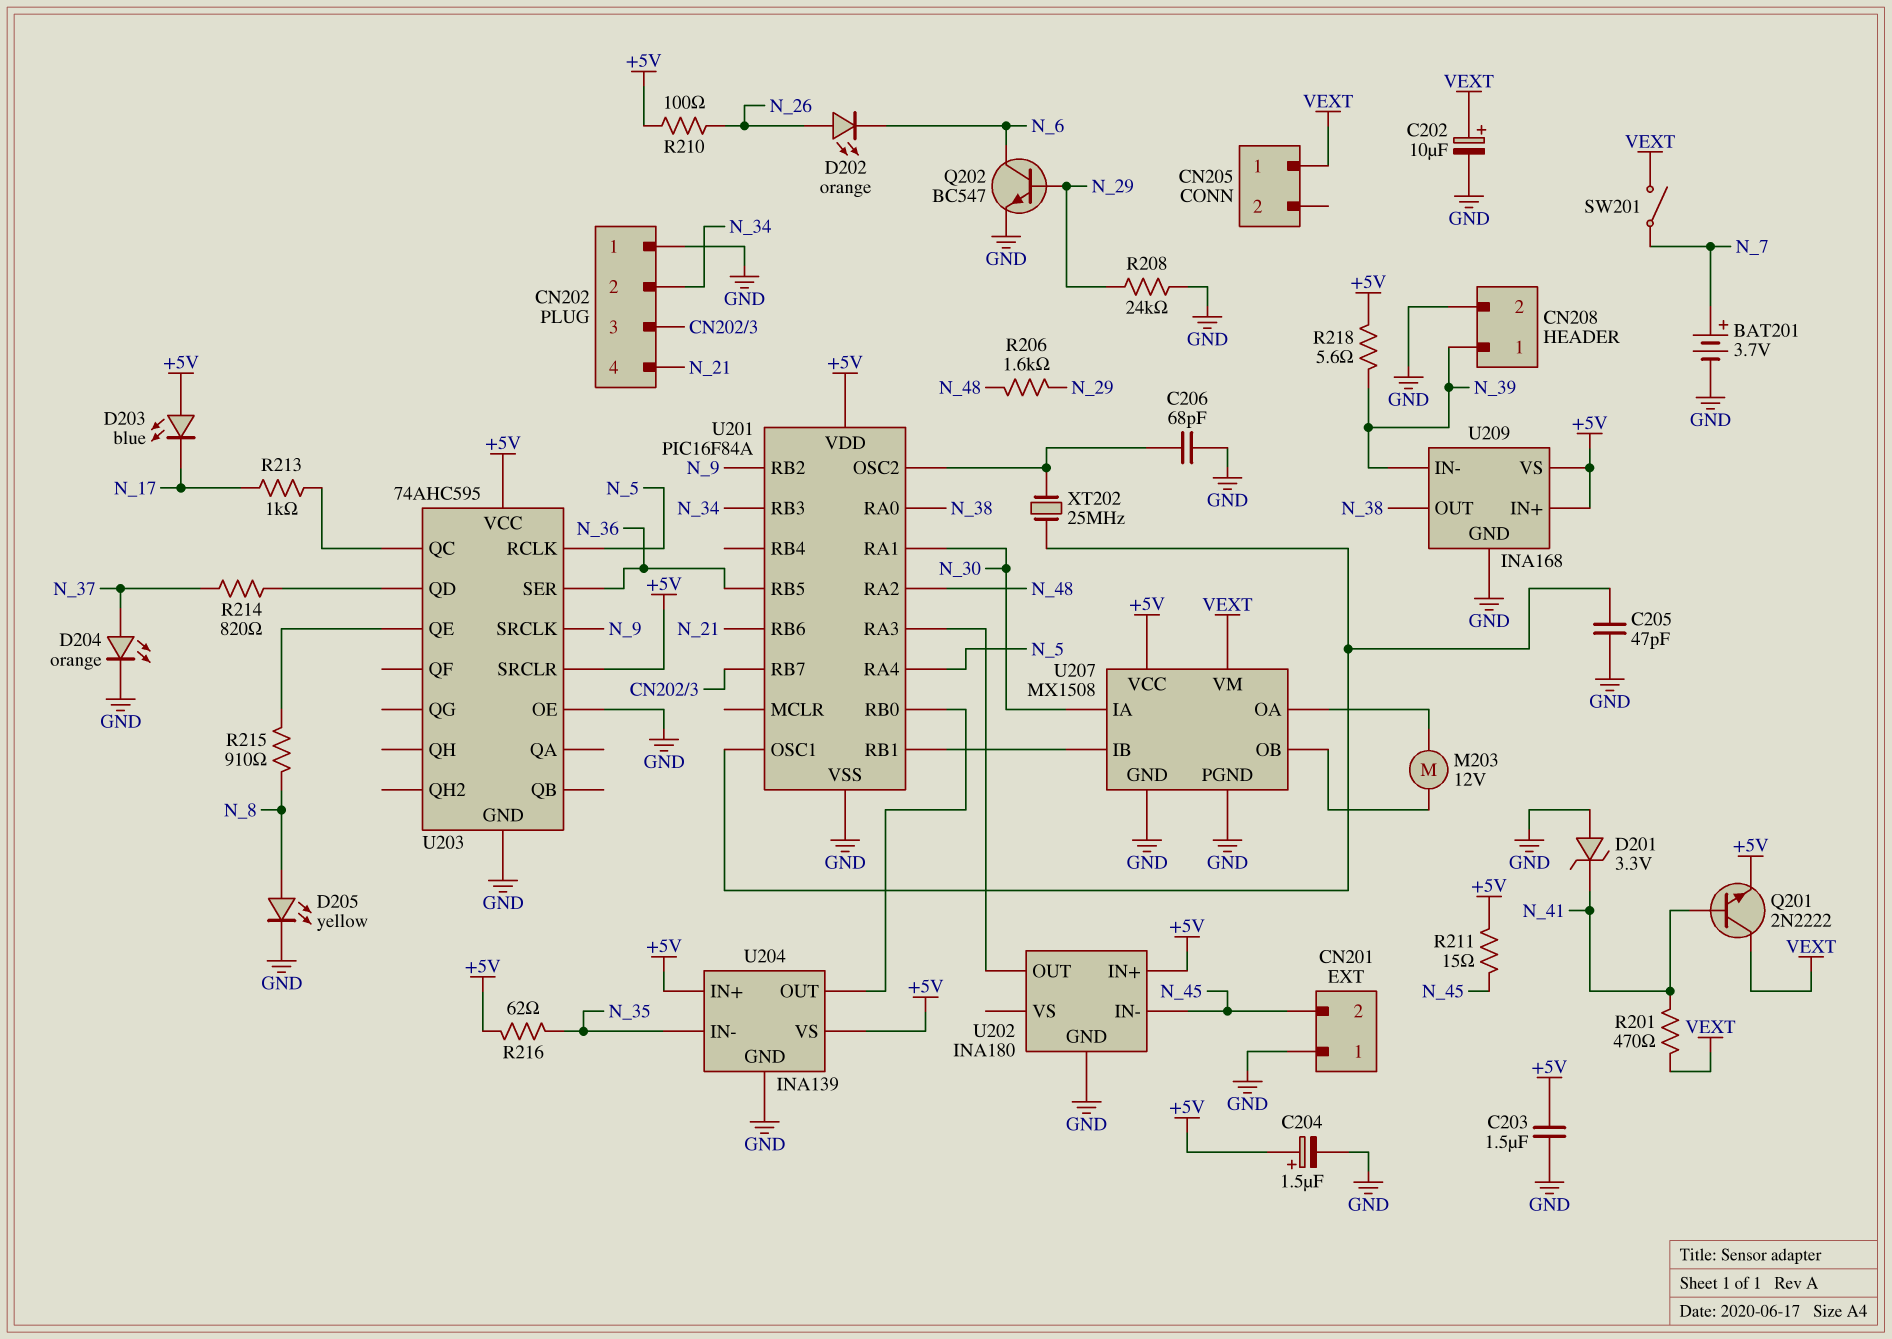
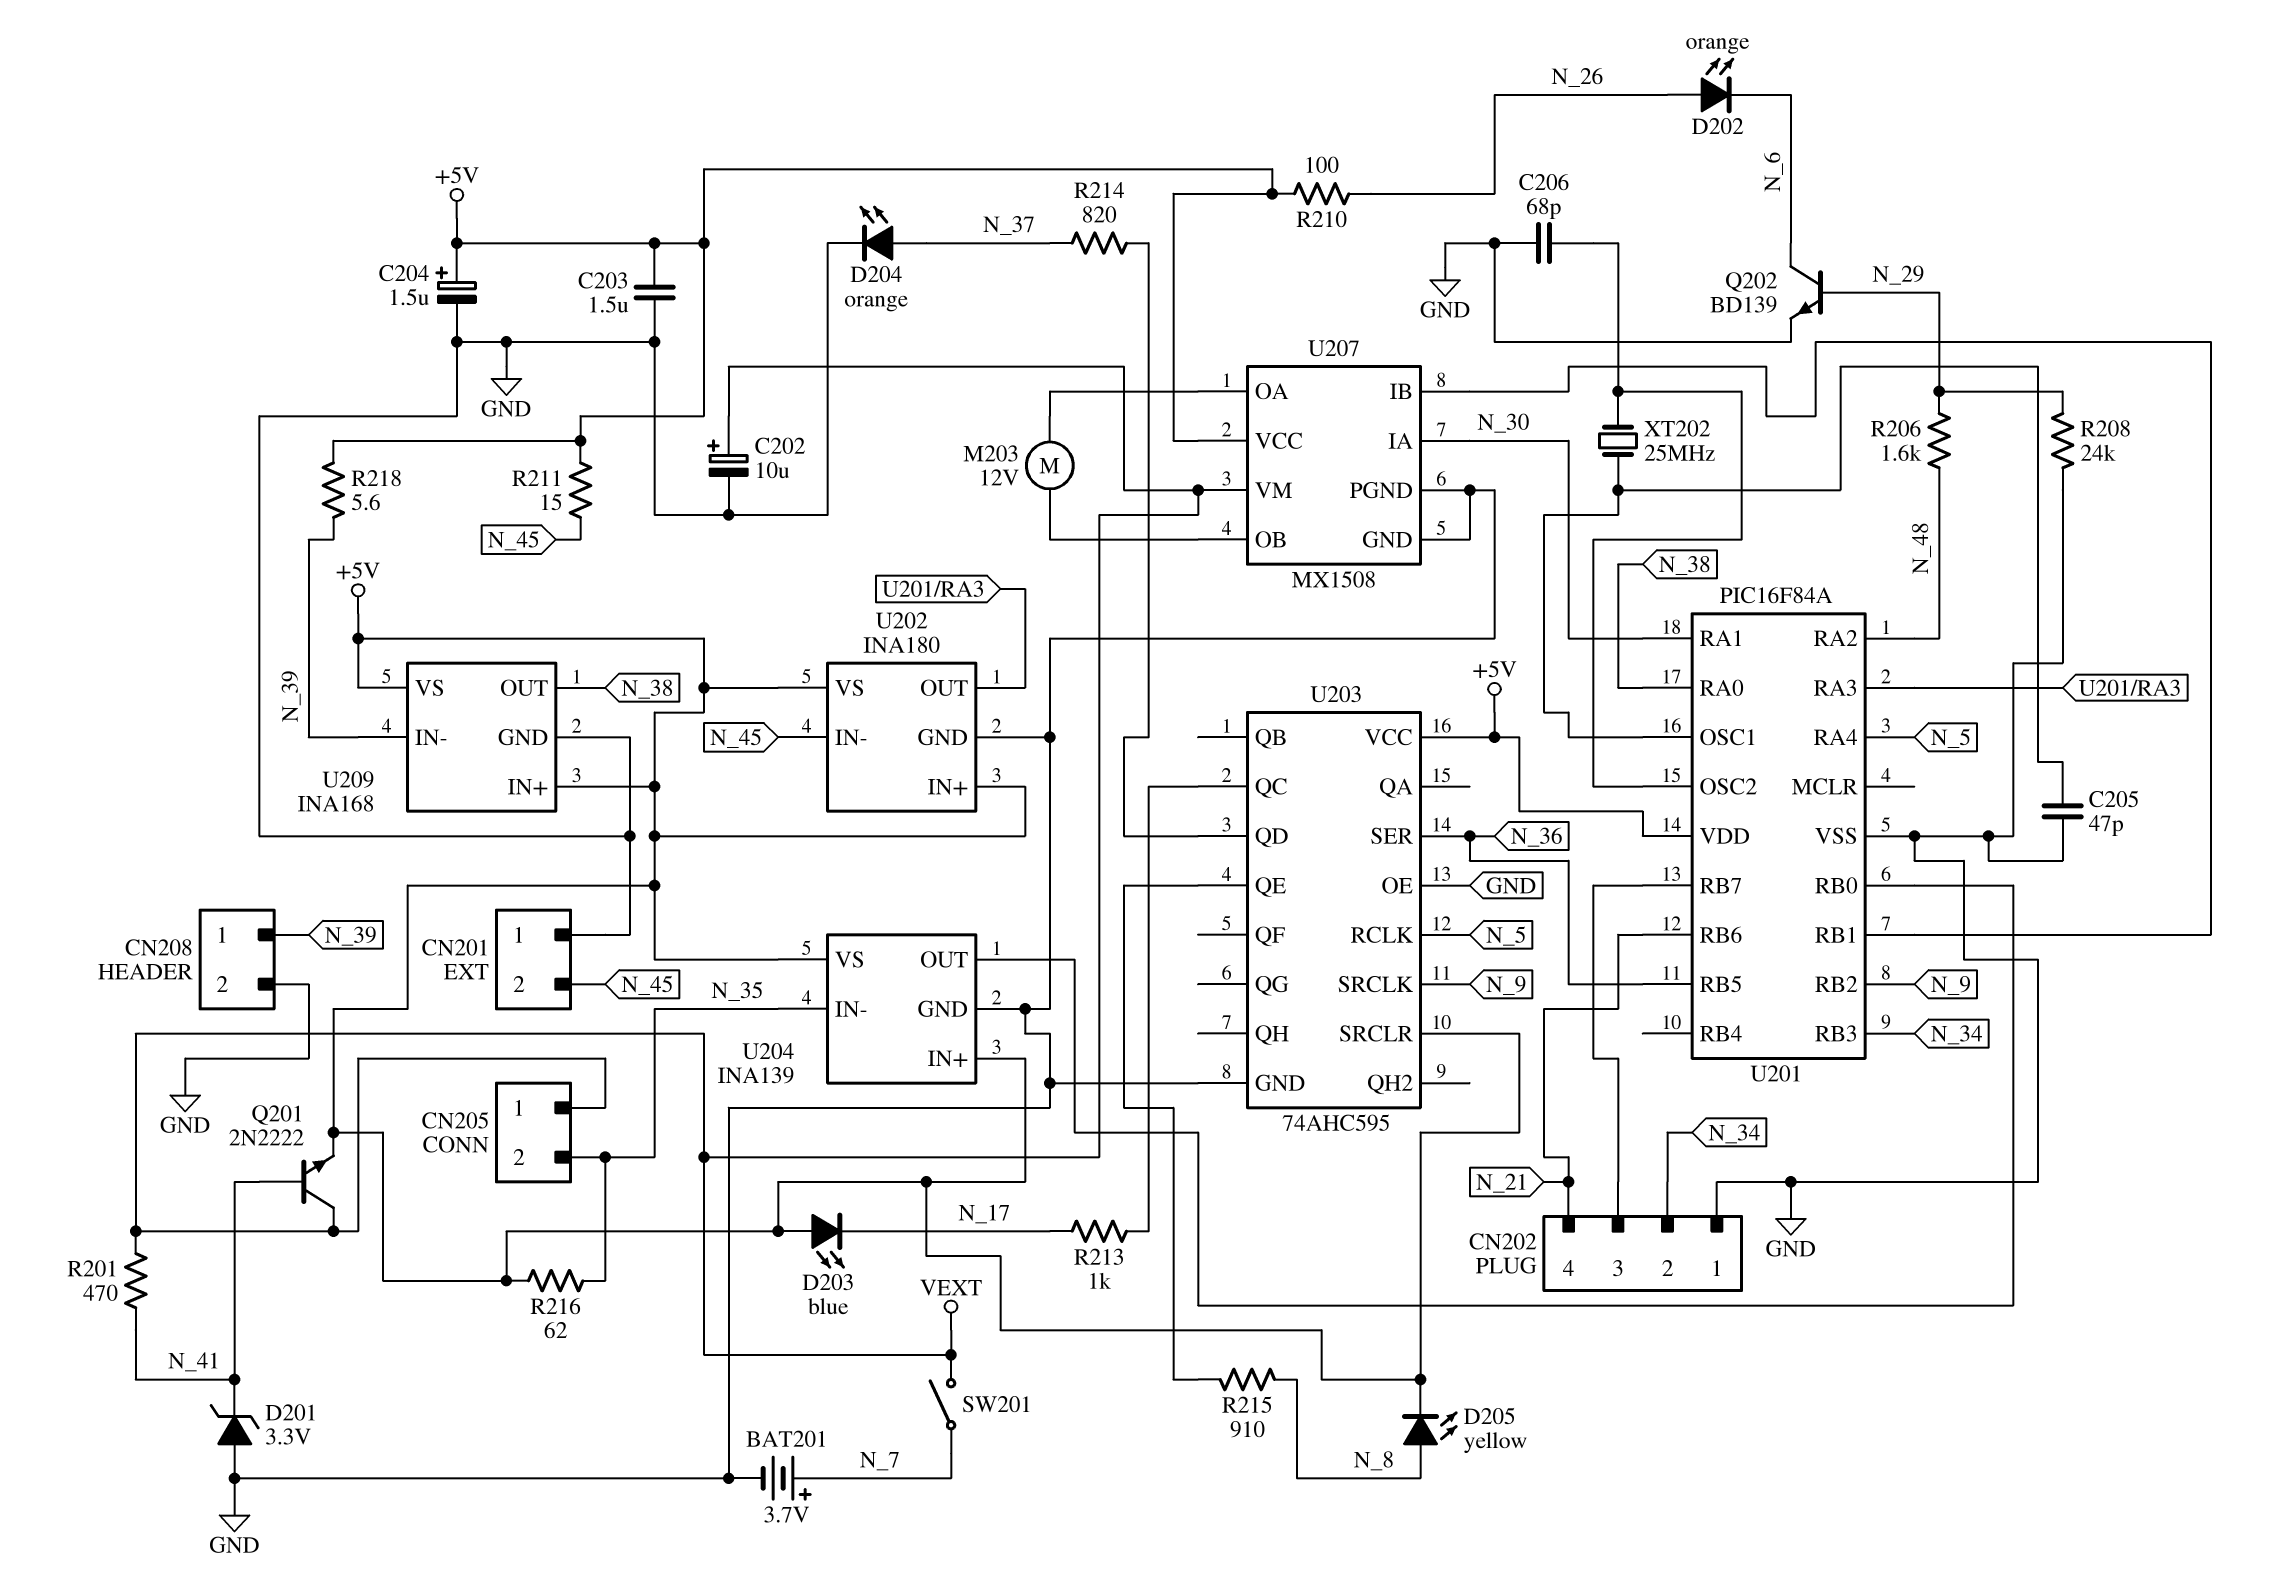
CN205 pin 2: none -> N_35
D205: LED yellow (A N_8, K GND) -> LED yellow (A N_8, K +5V)
Q202: NPN BC547 (B N_29, C N_6, E GND) -> NPN BD139 (B N_29, C N_6, E GND)
U202 pin VS: none -> +5V

